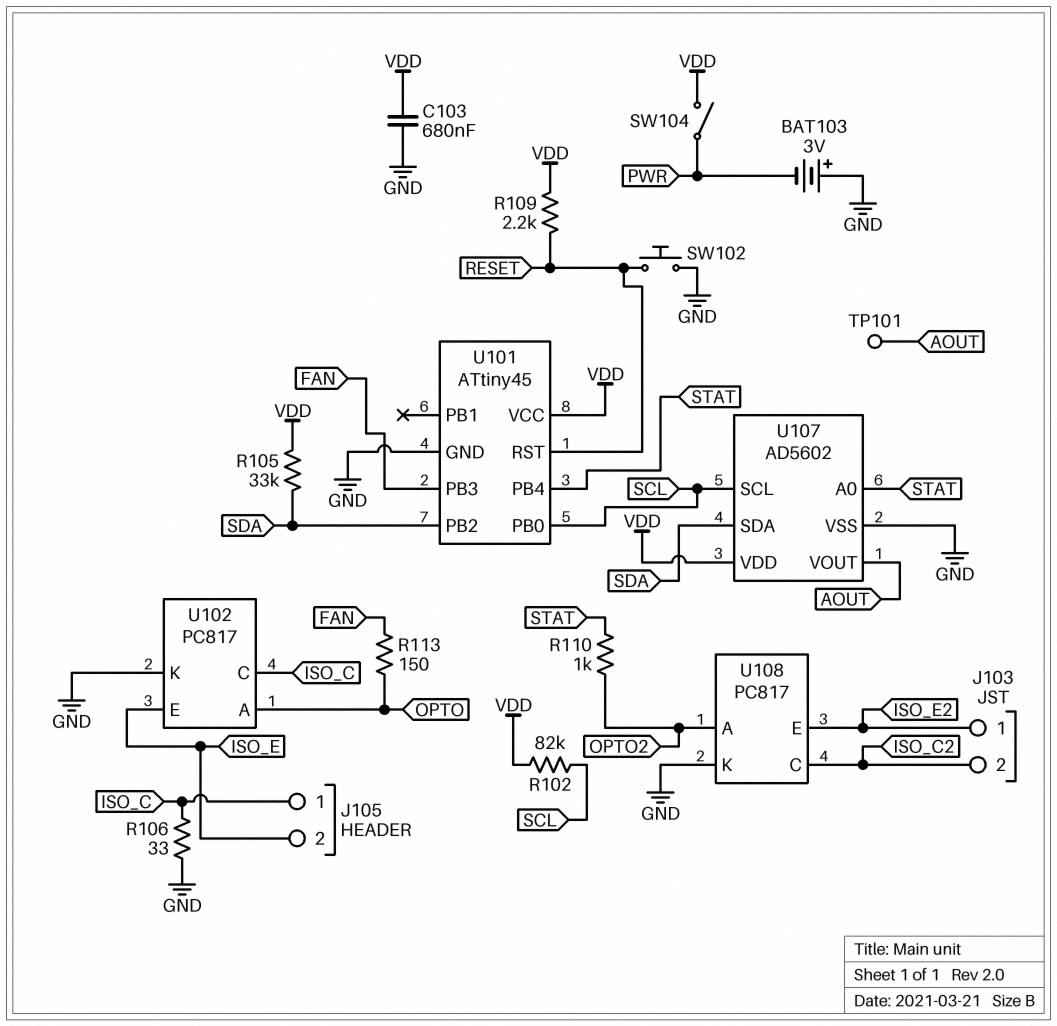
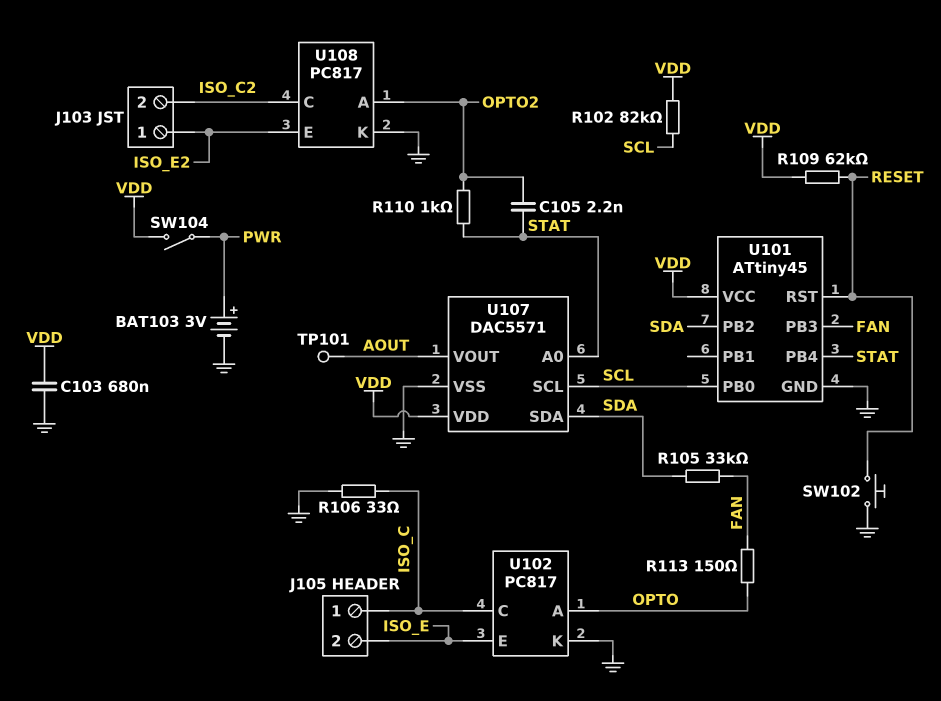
BAT103: 3V (plus GND, minus PWR) -> 3V (plus PWR, minus GND)
C105: none -> 2.2nF (OPTO2, STAT)
R105: 33k (SDA, VDD) -> 33k (FAN, SDA)
R109: 2.2k (RESET, VDD) -> 62k (RESET, VDD)
U107: AD5602 -> DAC5571

